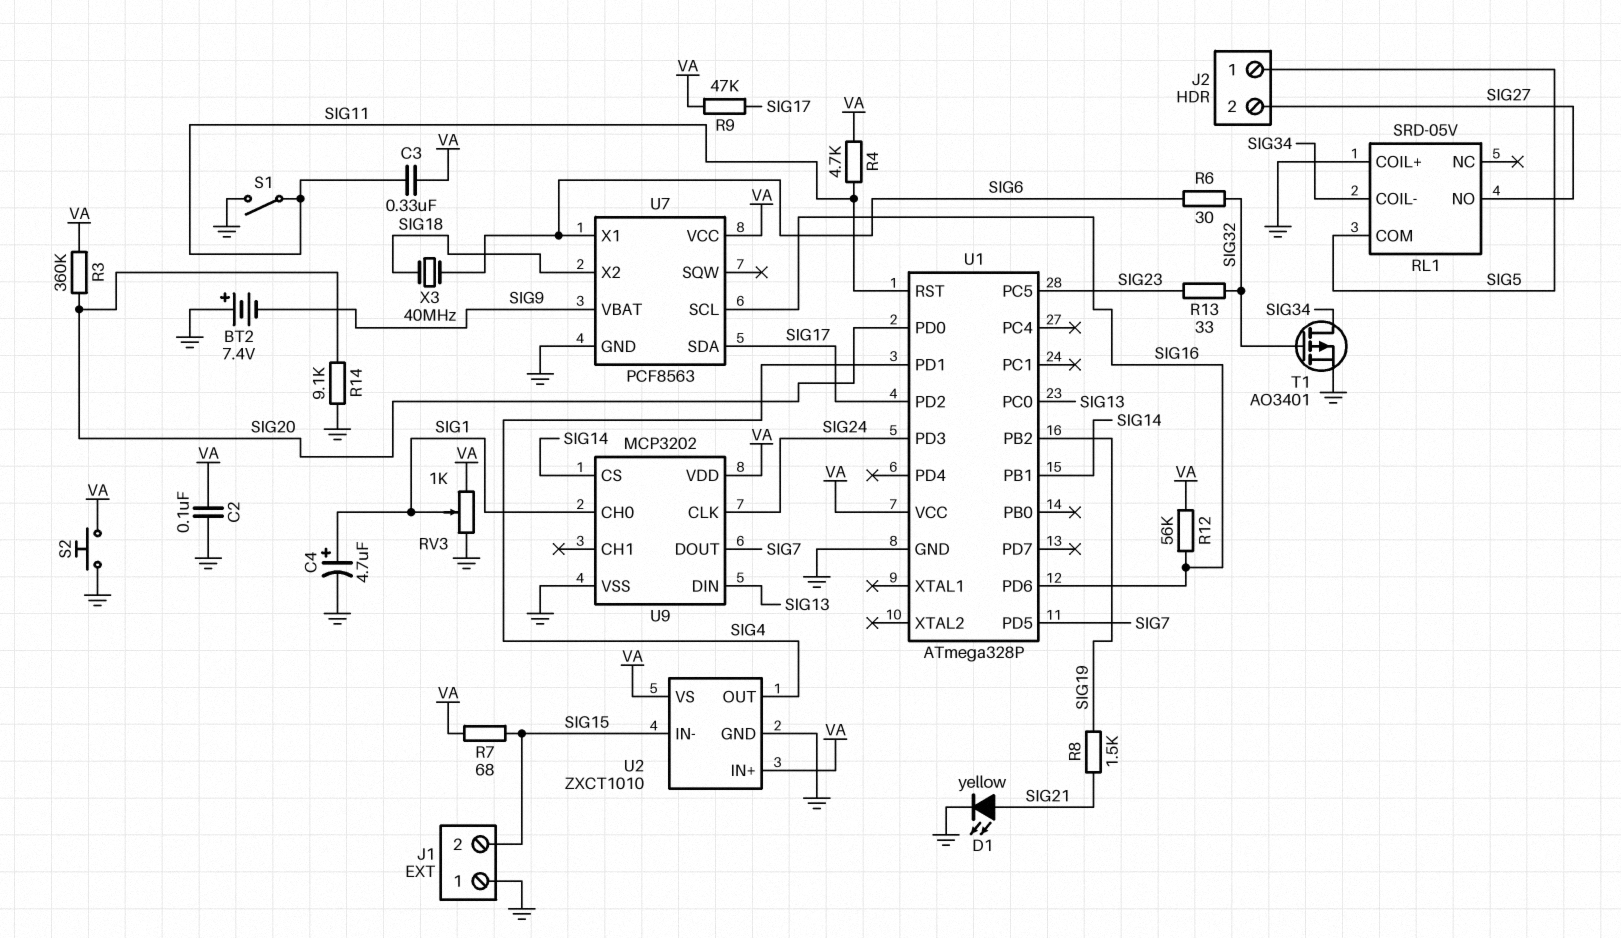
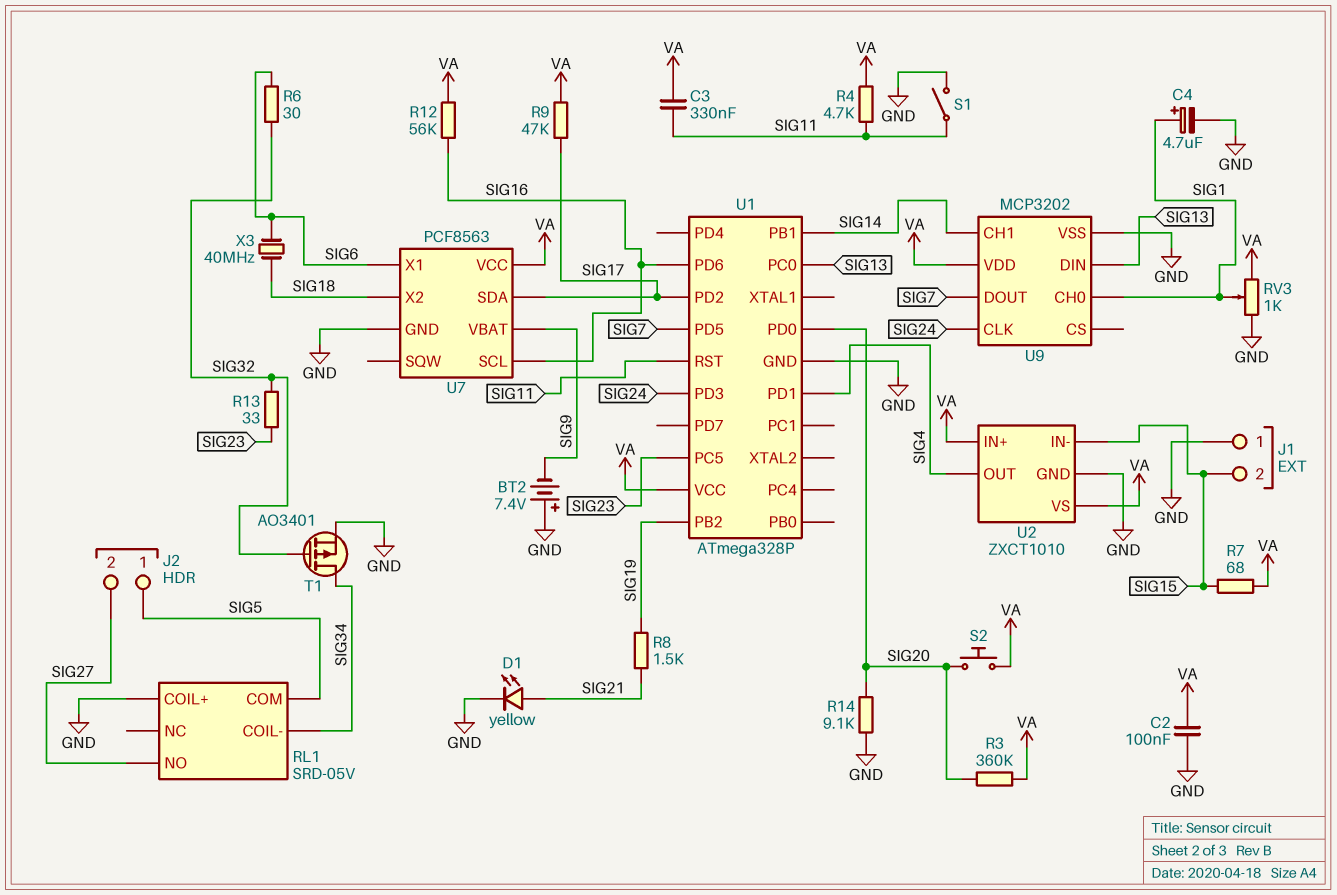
S2: button (GND, VA) -> button (SIG20, VA)
U9 pin CH1: none -> SIG14
U9 pin CS: SIG14 -> none

